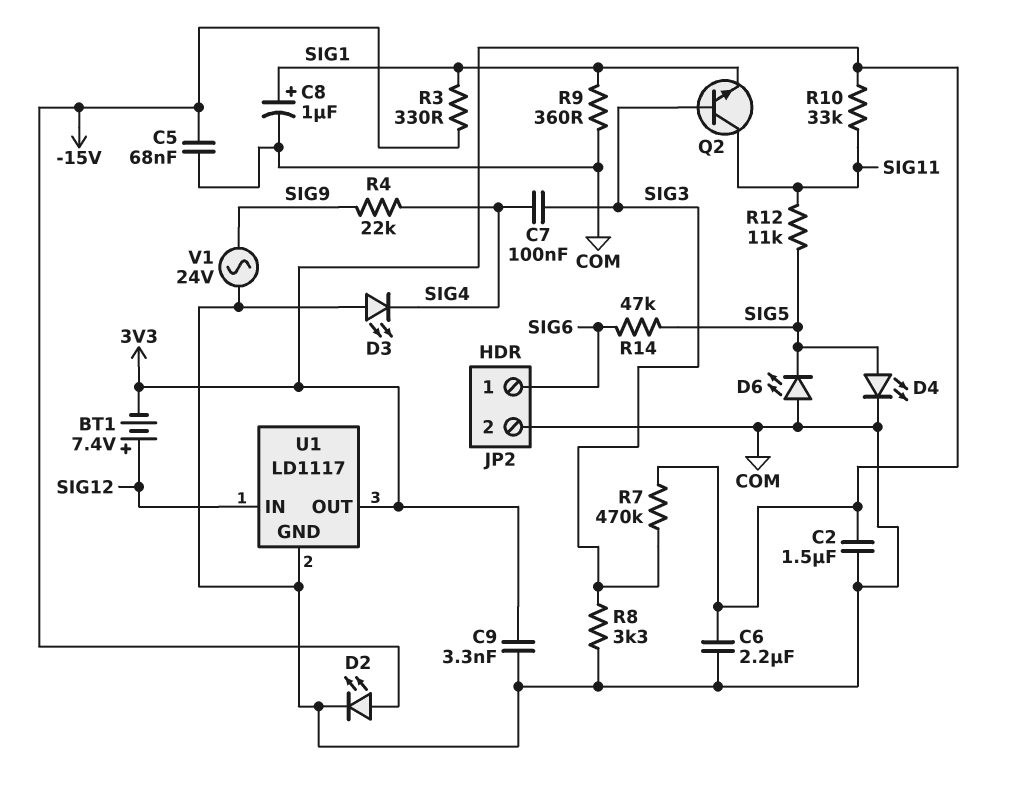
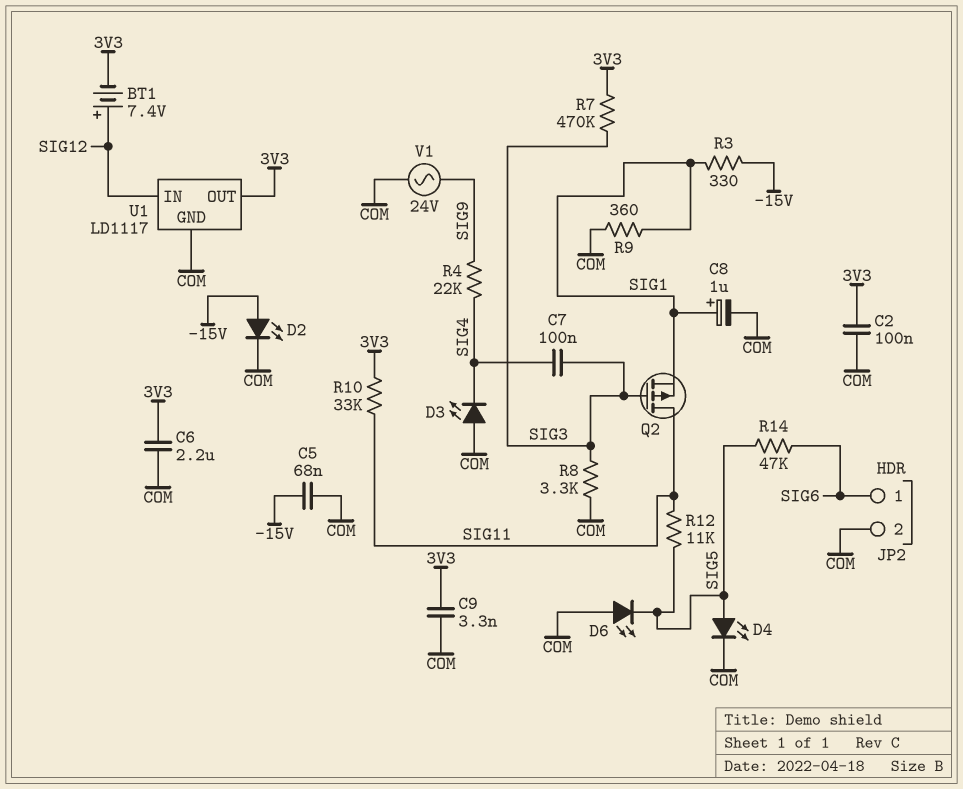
C2: 1.5uF (3V3, COM) -> 100nF (3V3, COM)
Q2: NPN (B SIG3, C SIG11, E SIG1) -> PMOS (G SIG3, D SIG11, S SIG1)

